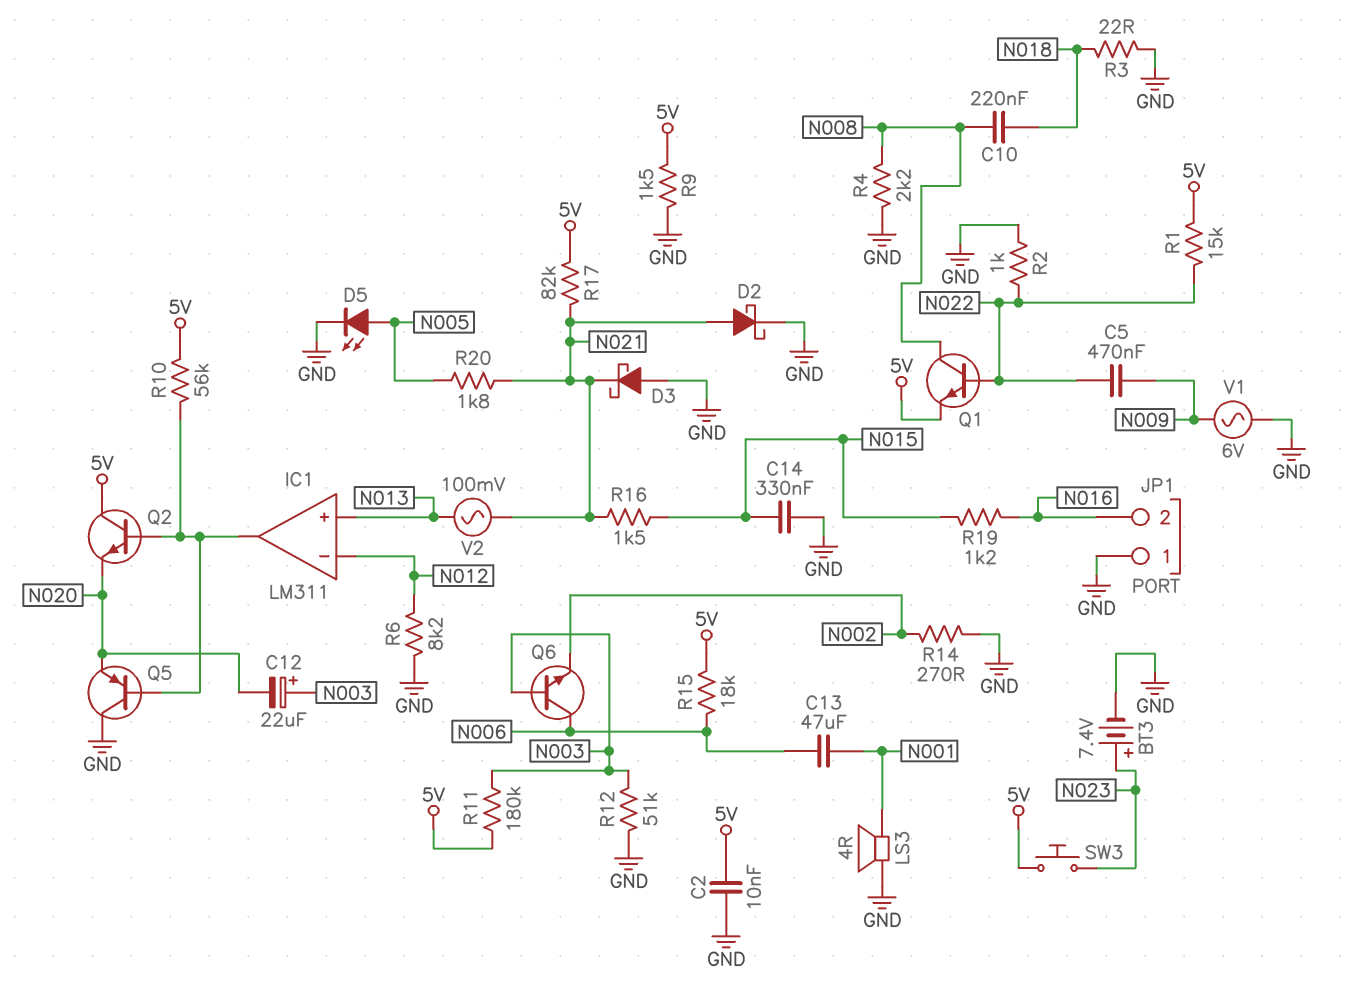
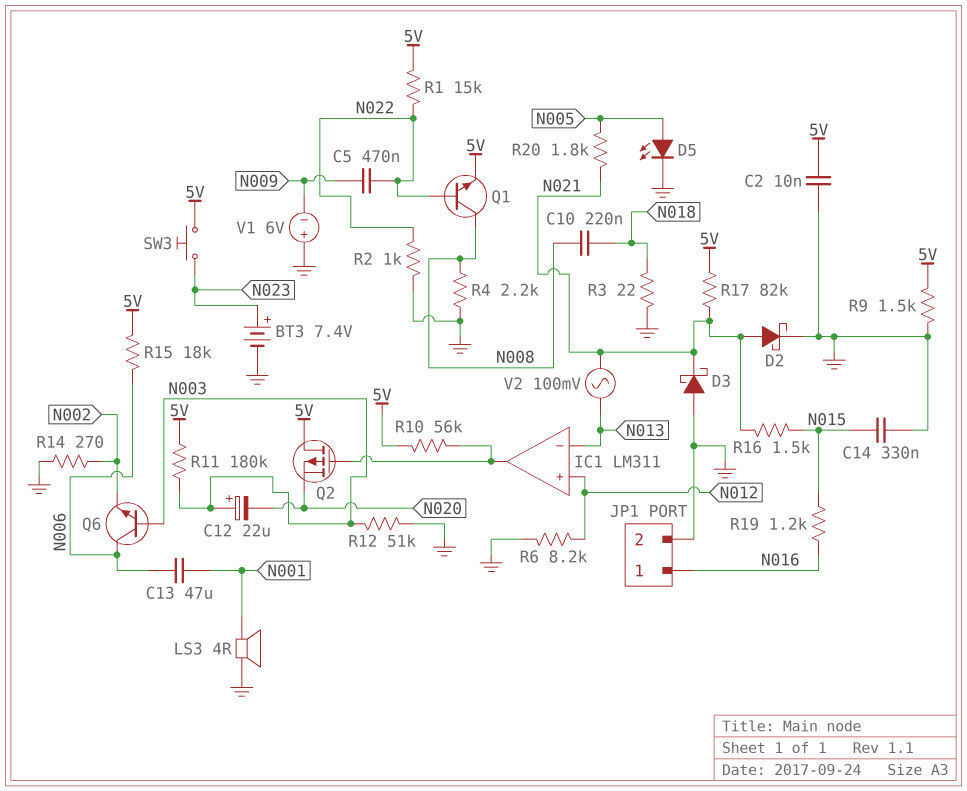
IC1 pin in+: N013 -> N012
IC1 pin in-: N012 -> N013
JP1 pin 1: GND -> N016
JP1 pin 2: N016 -> GND
Q2: NPN (B IC1/out, C 5V, E N020) -> PMOS (G IC1/out, D 5V, S N020)
Q5: PNP (B IC1/out, C GND, E N020) -> none
V1: AC 6V (GND, N009) -> 6V (plus GND, minus N009)

